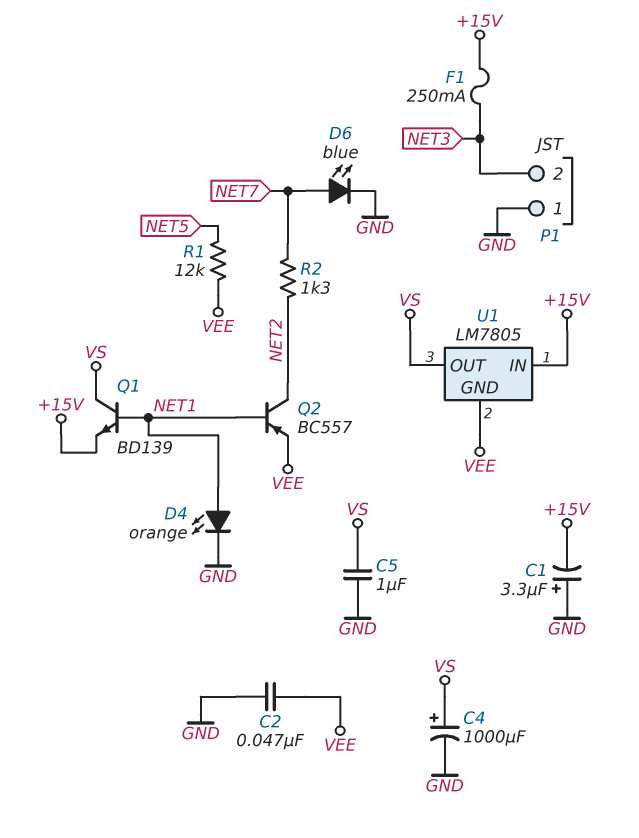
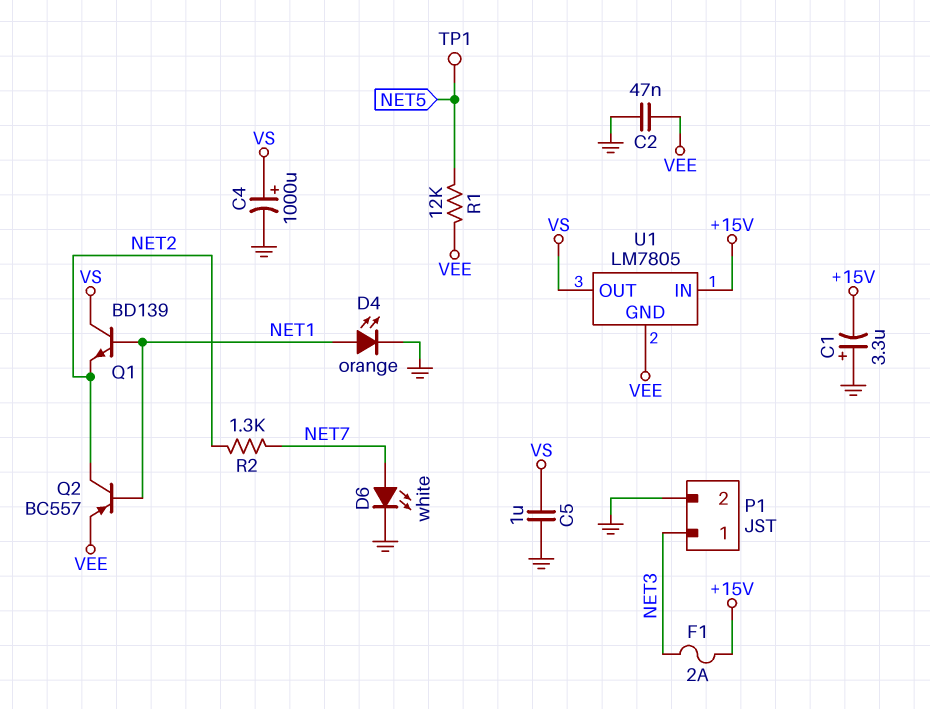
D6: LED blue (A NET7, K GND) -> LED white (A NET7, K GND)
F1: 250mA (+15V, NET3) -> 2A (+15V, NET3)
P1 pin 1: GND -> NET3
P1 pin 2: NET3 -> GND
Q1: NPN BD139 (B NET1, C VS, E +15V) -> NPN BD139 (B NET1, C VS, E NET2)
TP1: none -> test point (NET5)

